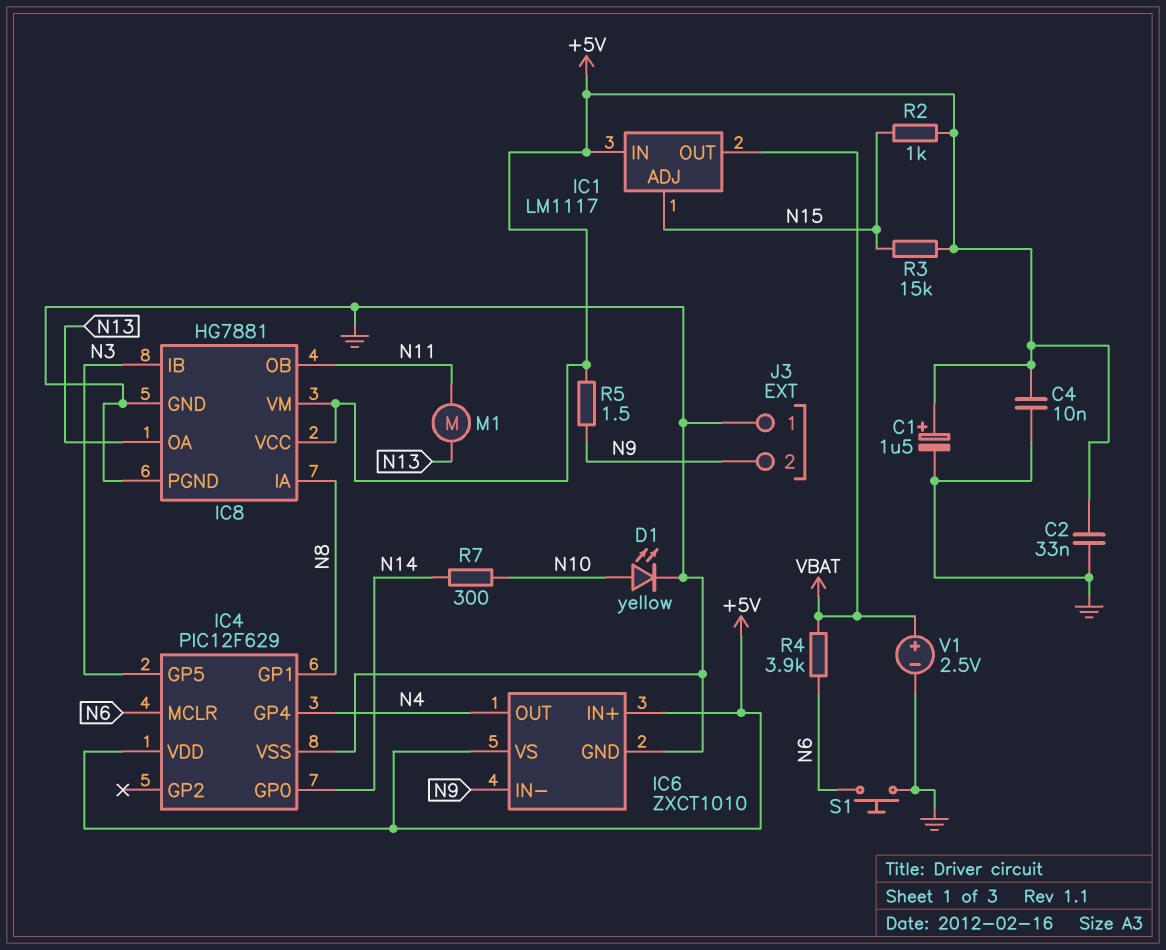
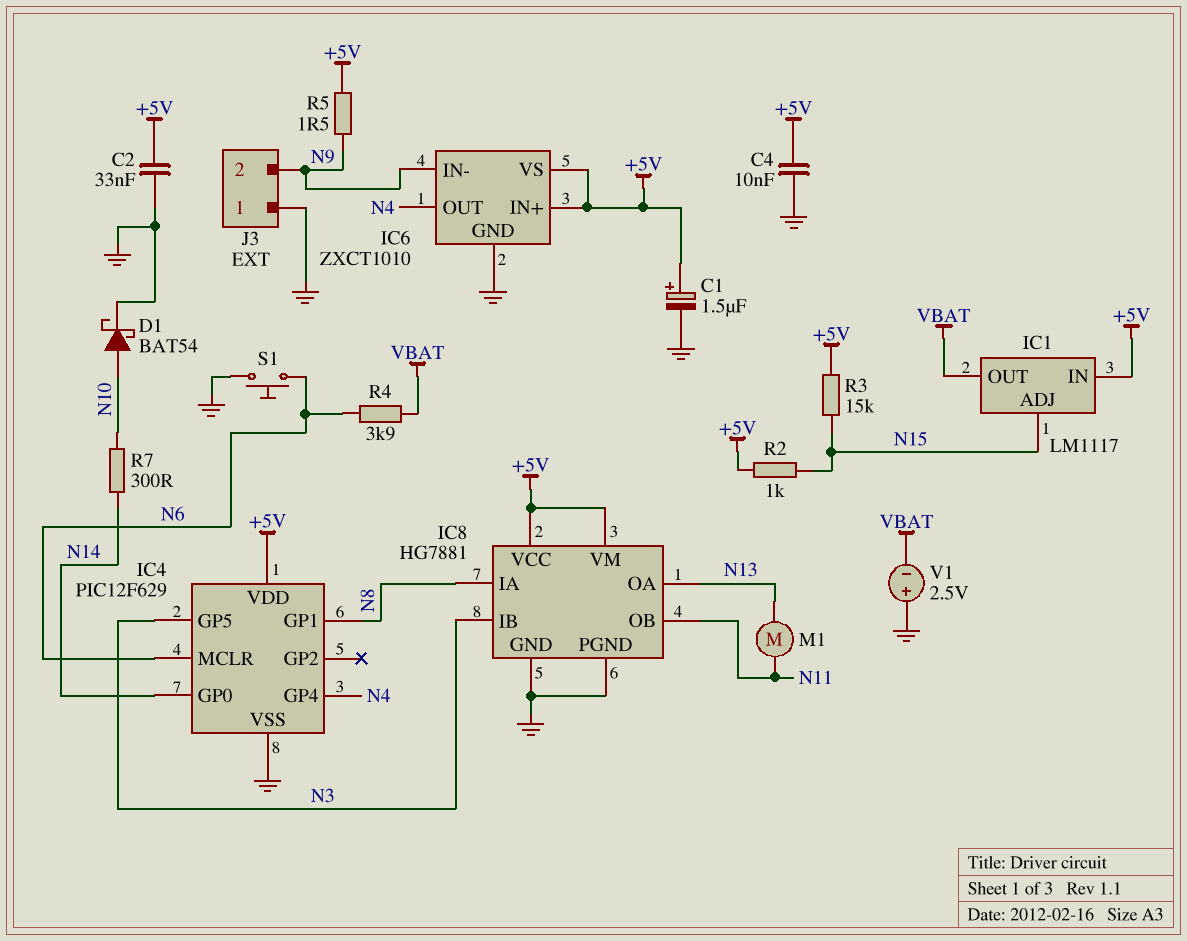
D1: LED yellow (A N10, K GND) -> schottky BAT54 (A N10, K GND)
V1: 2.5V (plus VBAT, minus GND) -> 2.5V (plus GND, minus VBAT)

